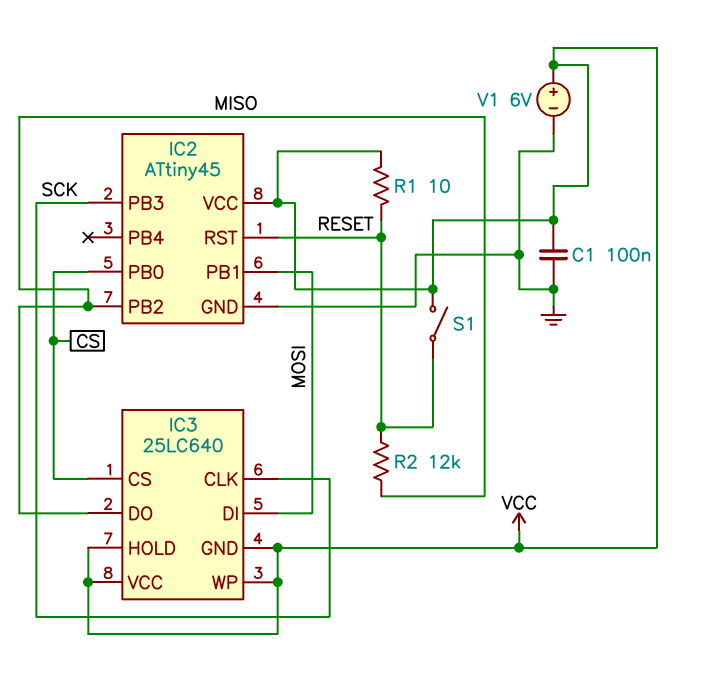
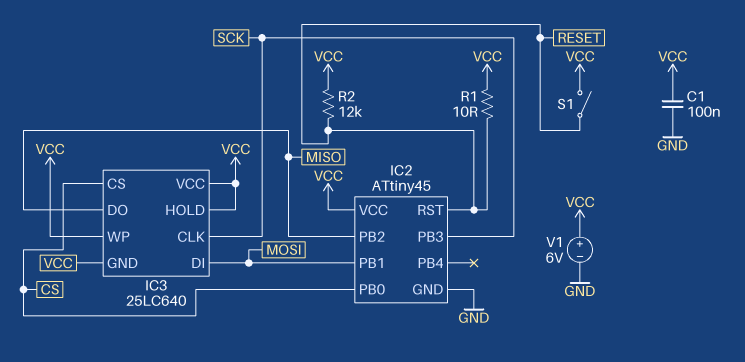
R2: 12k (MISO, RESET) -> 12k (RESET, VCC)

